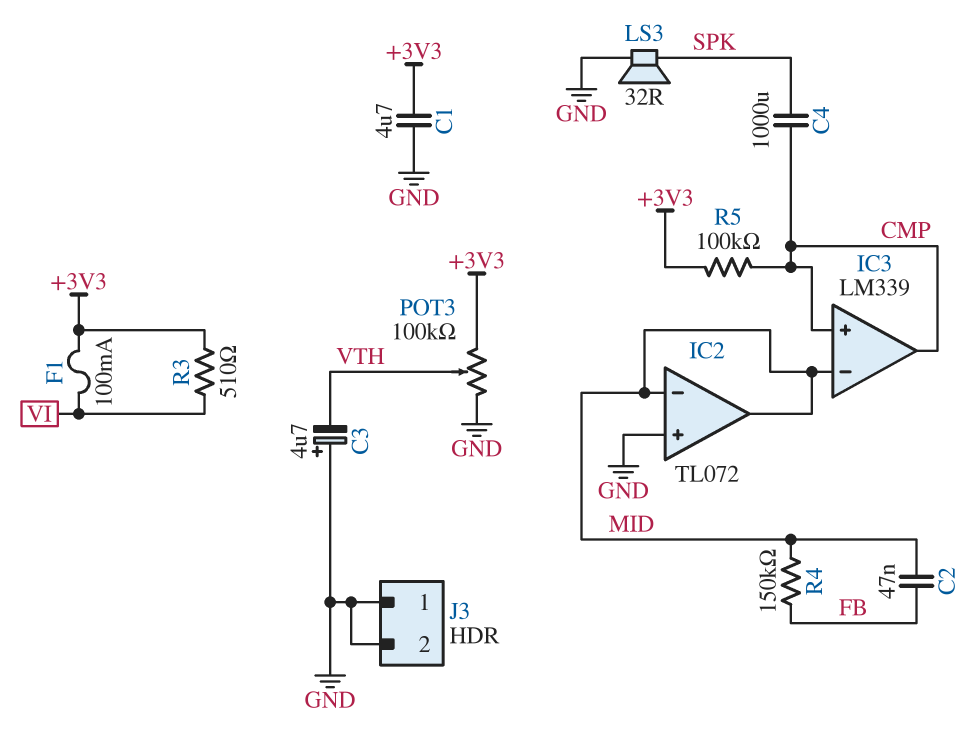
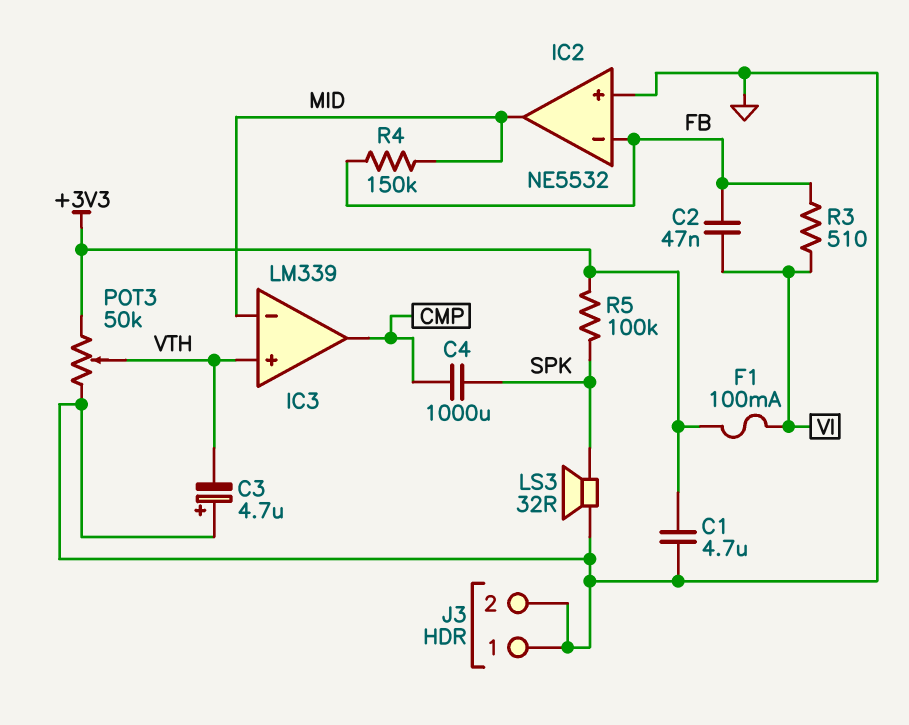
C2: 47nF (FB, MID) -> 47nF (FB, VI)
IC2: TL072 -> NE5532
IC2 pin in-: MID -> FB
IC3 pin in+: CMP -> VTH
POT3: 100k (+3V3, GND, wiper VTH) -> 50k (+3V3, GND, wiper VTH)
R3: 510 (+3V3, VI) -> 510 (FB, VI)
R5: 100k (+3V3, CMP) -> 100k (+3V3, SPK)

